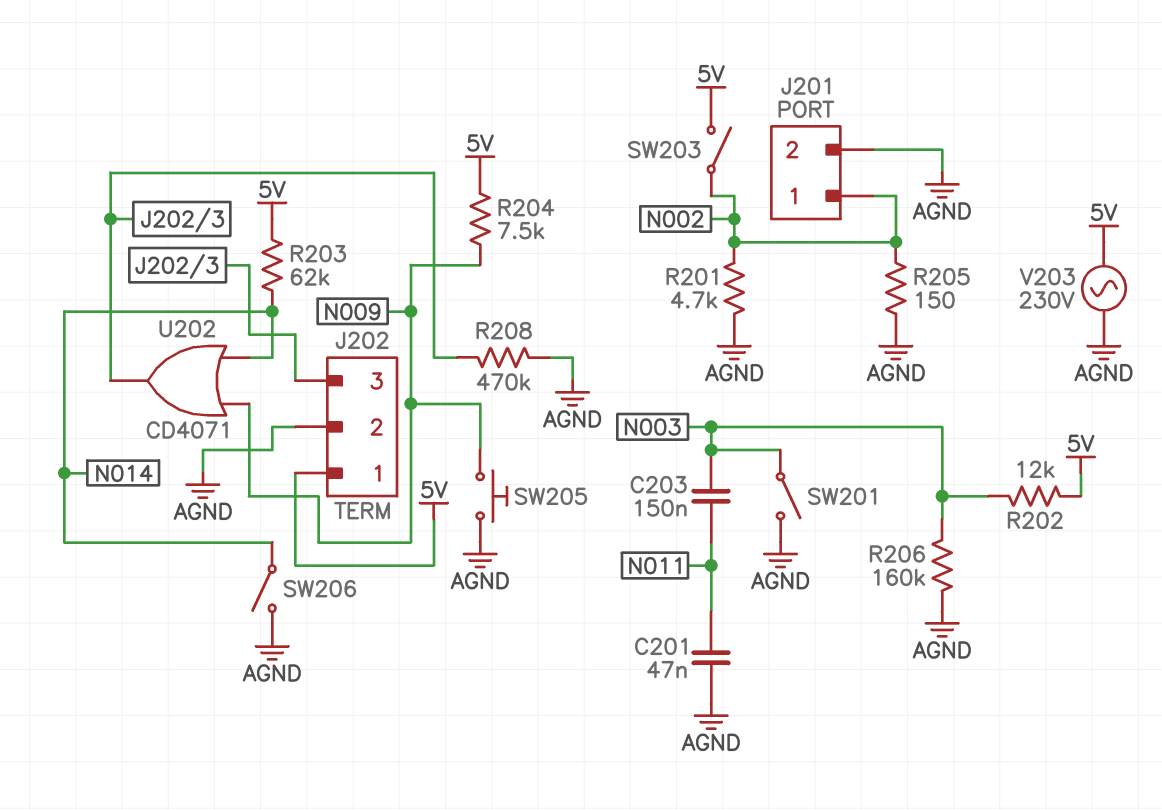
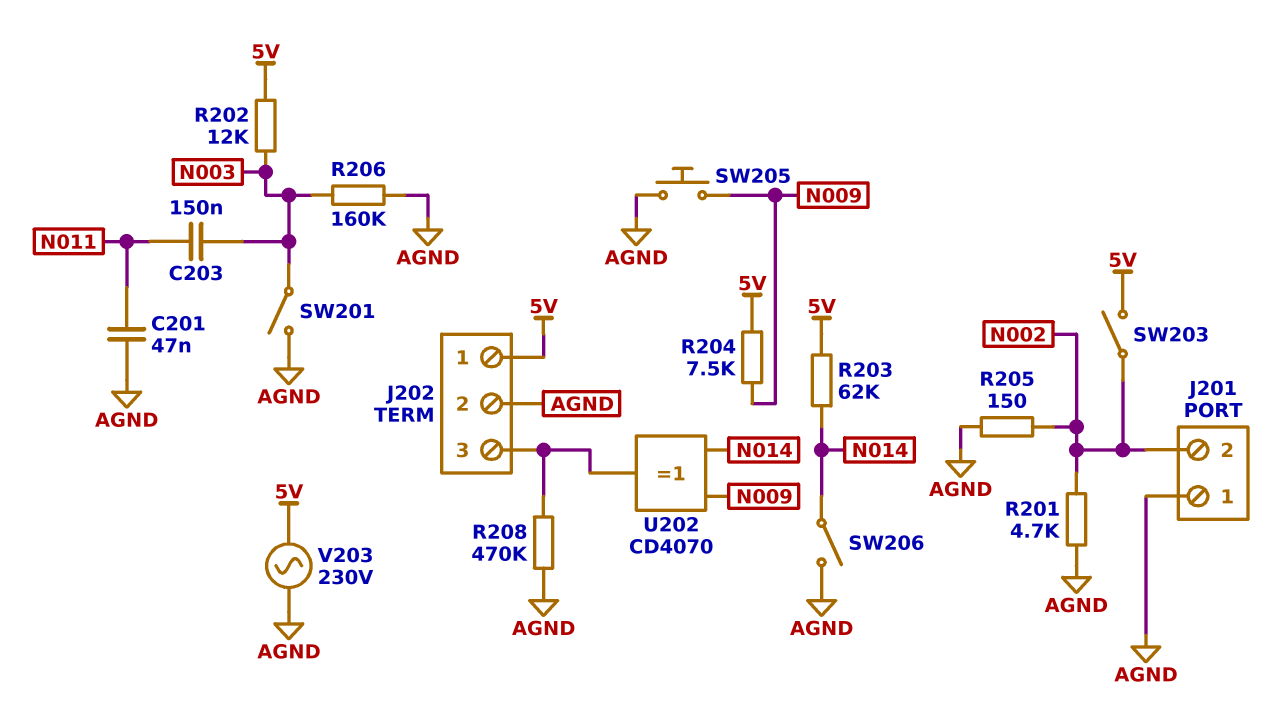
J201 pin 1: N002 -> AGND
J201 pin 2: AGND -> N002
U202: OR CD4071 (in N009, in N014, out J202/3) -> XOR CD4070 (in N009, in N014, out J202/3)

